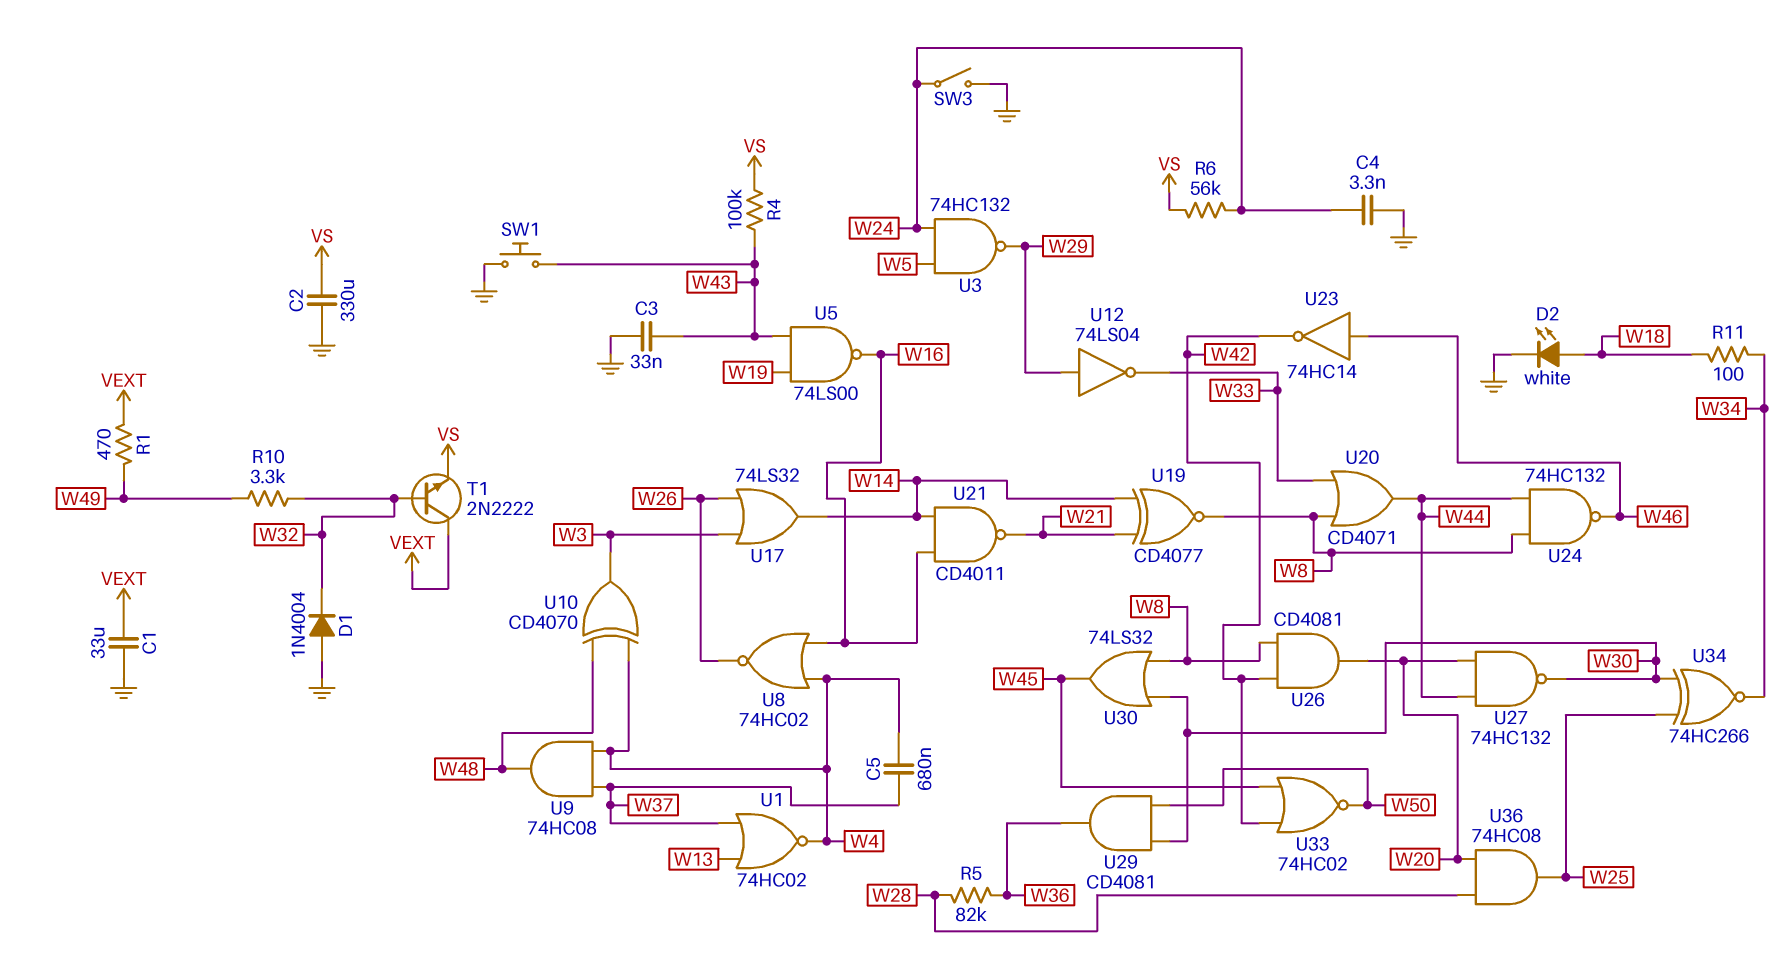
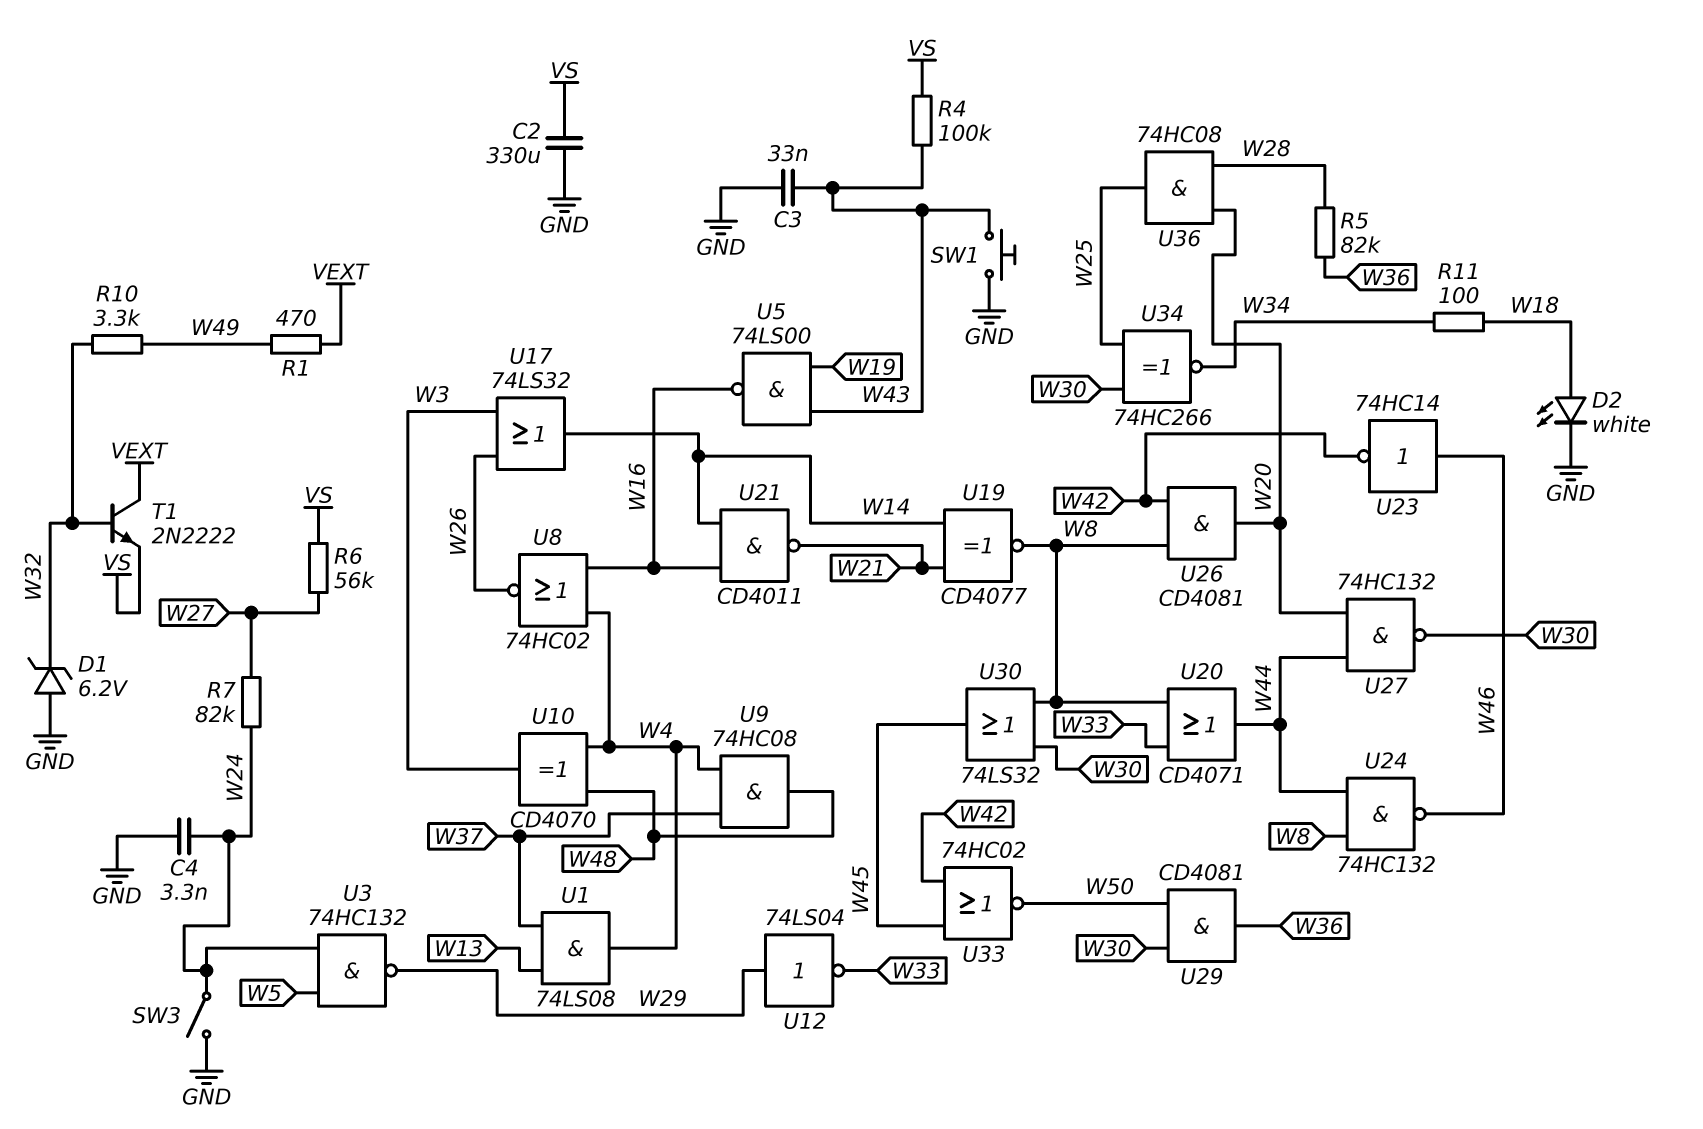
C1: 33uF (GND, VEXT) -> none
C5: 680nF (W4, W37) -> none
D1: diode 1N4004 (A GND, K W32) -> zener 6.2V (A GND, K W32)
R6: 56k (VS, W24) -> 56k (VS, W27)
R7: none -> 82k (W24, W27)
U1: NOR 74HC02 (in W13, in W37, out W4) -> AND 74LS08 (in W13, in W37, out W4)

